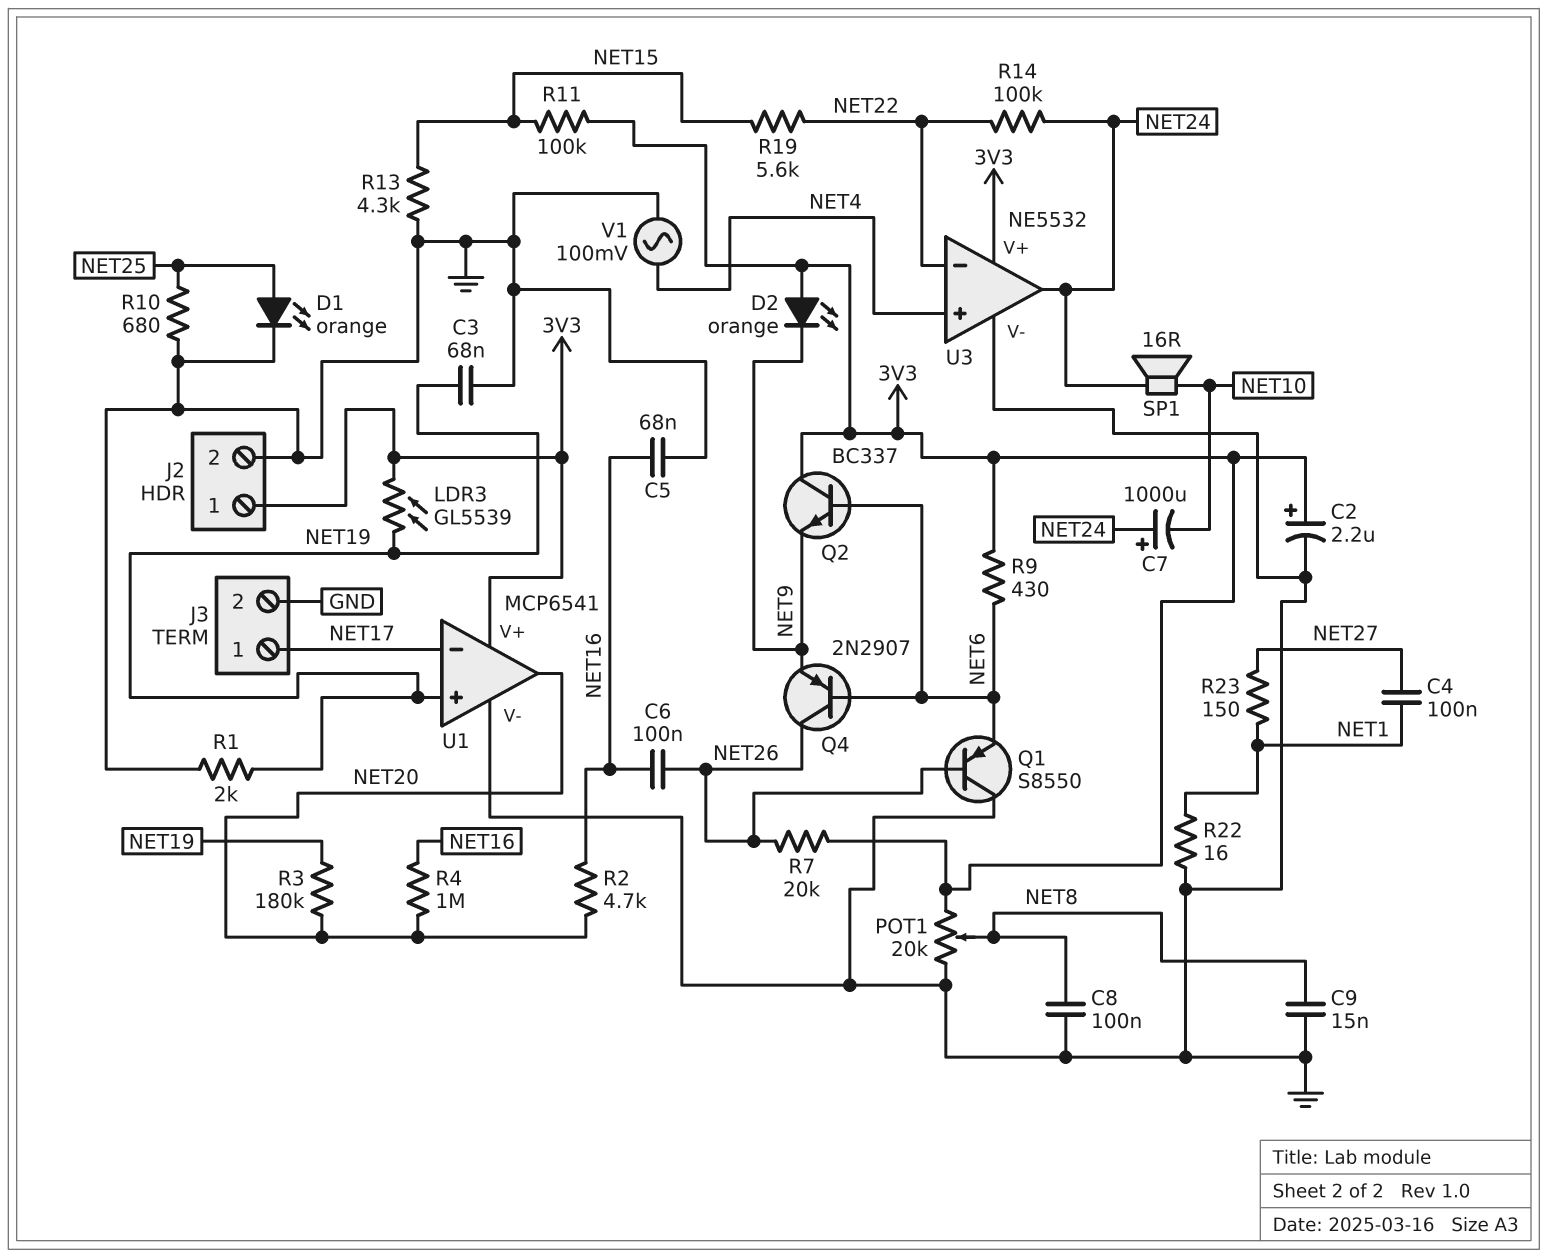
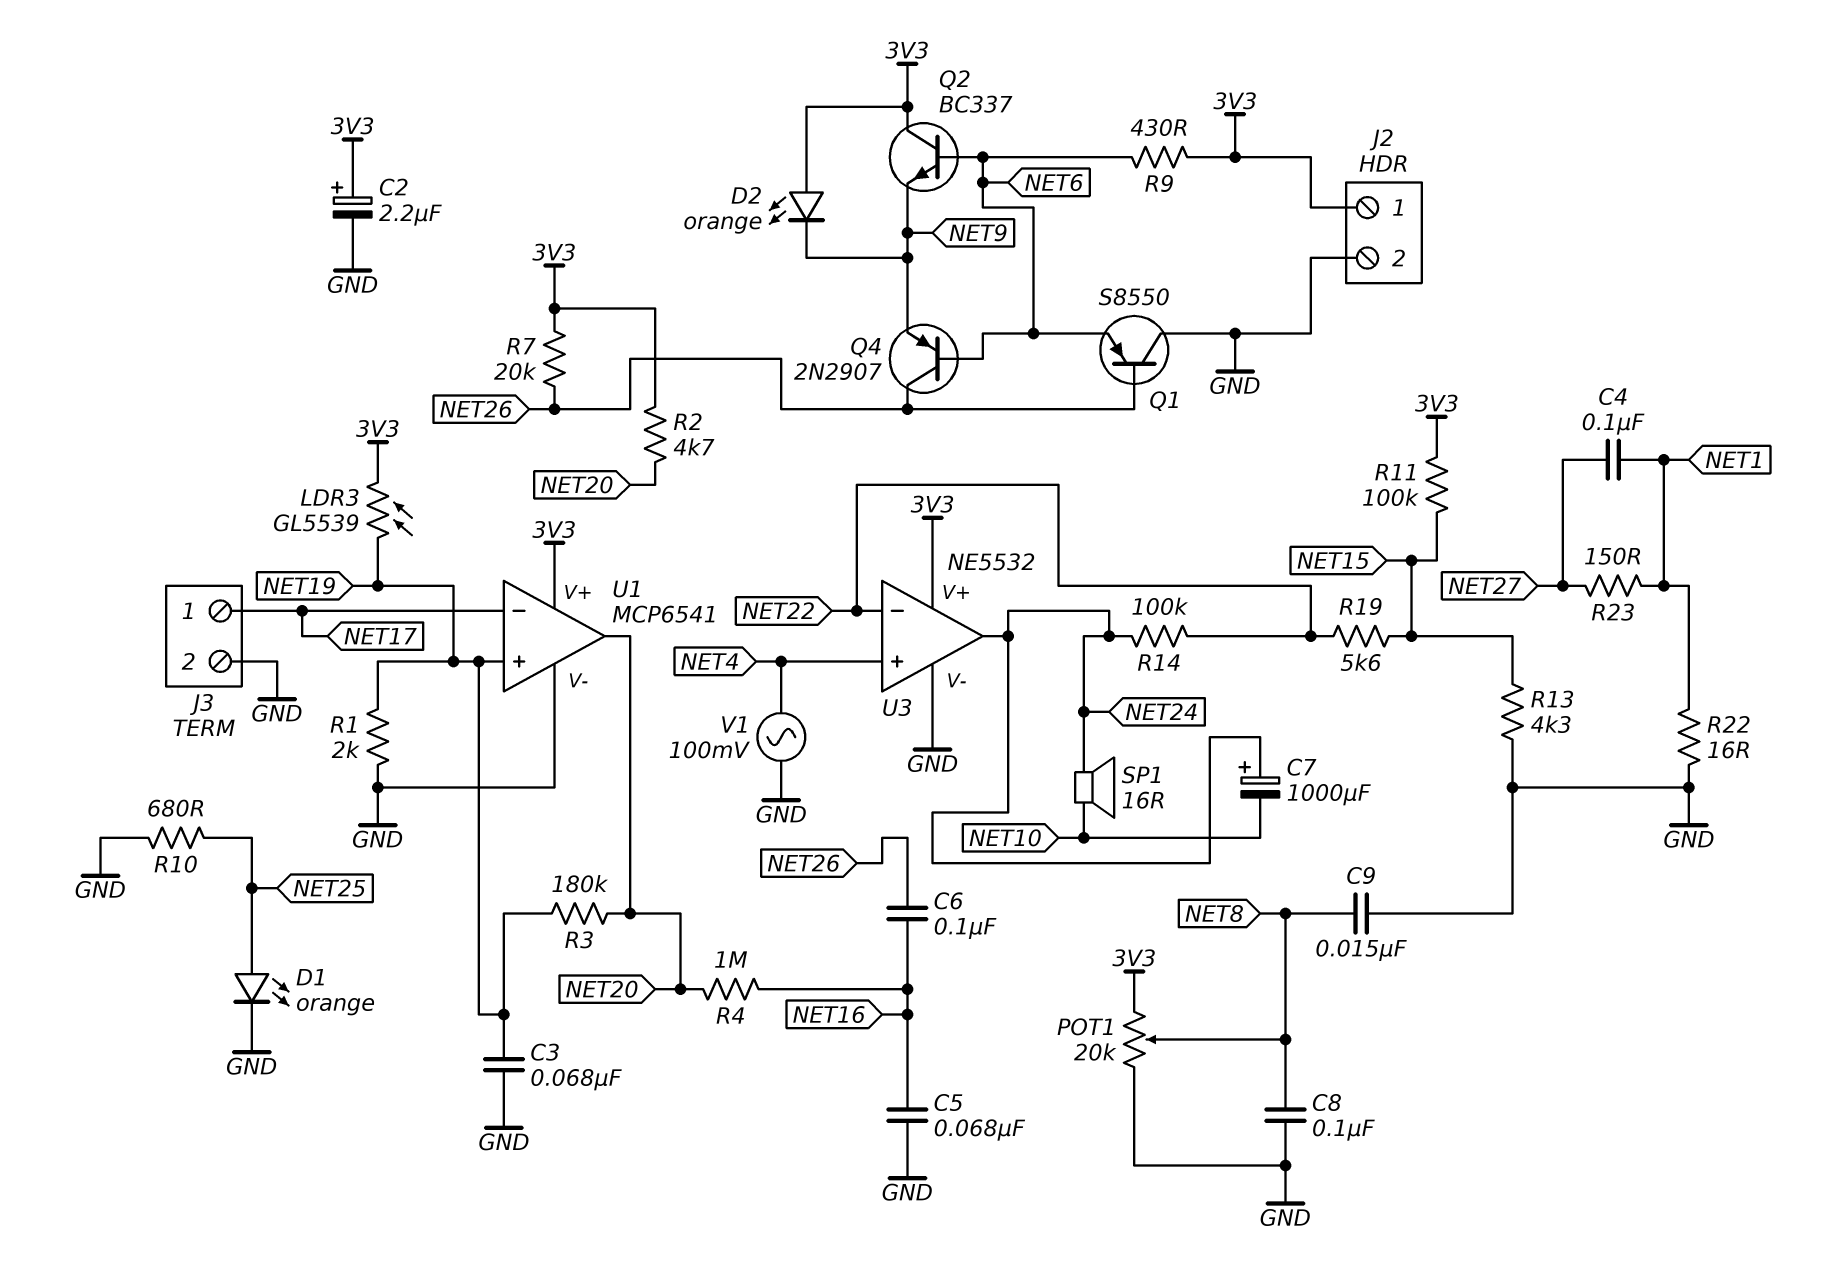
R2: 4.7k (NET16, NET20) -> 4.7k (3V3, NET20)

